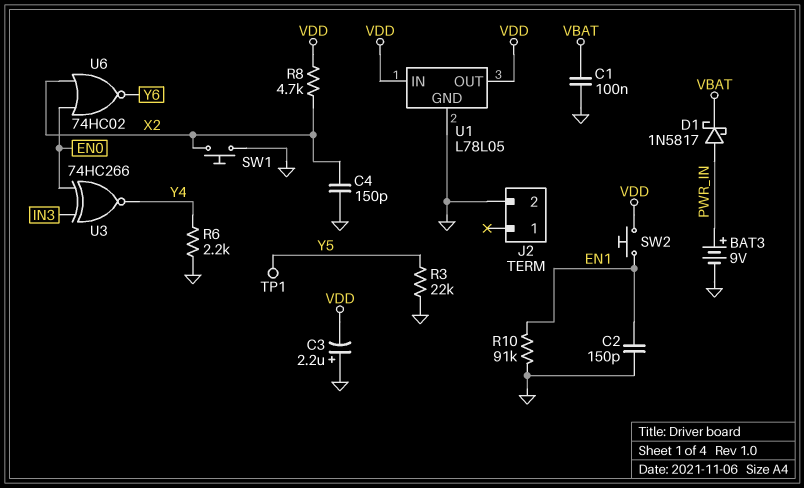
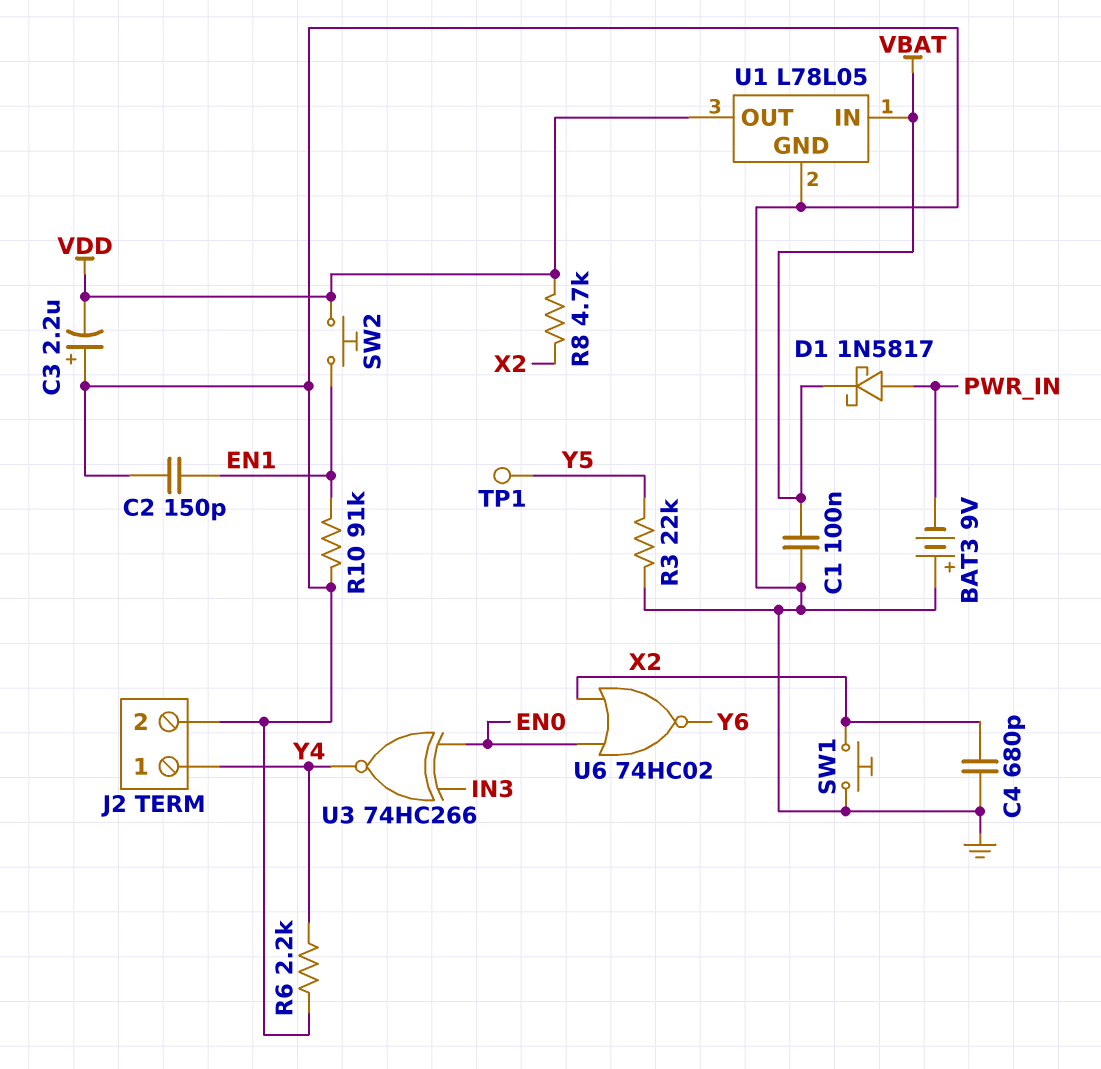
BAT3: 9V (plus PWR_IN, minus GND) -> 9V (plus GND, minus PWR_IN)
C4: 150pF (GND, X2) -> 680pF (GND, X2)
J2 pin 1: none -> Y4
U1 pin IN: VDD -> VBAT

